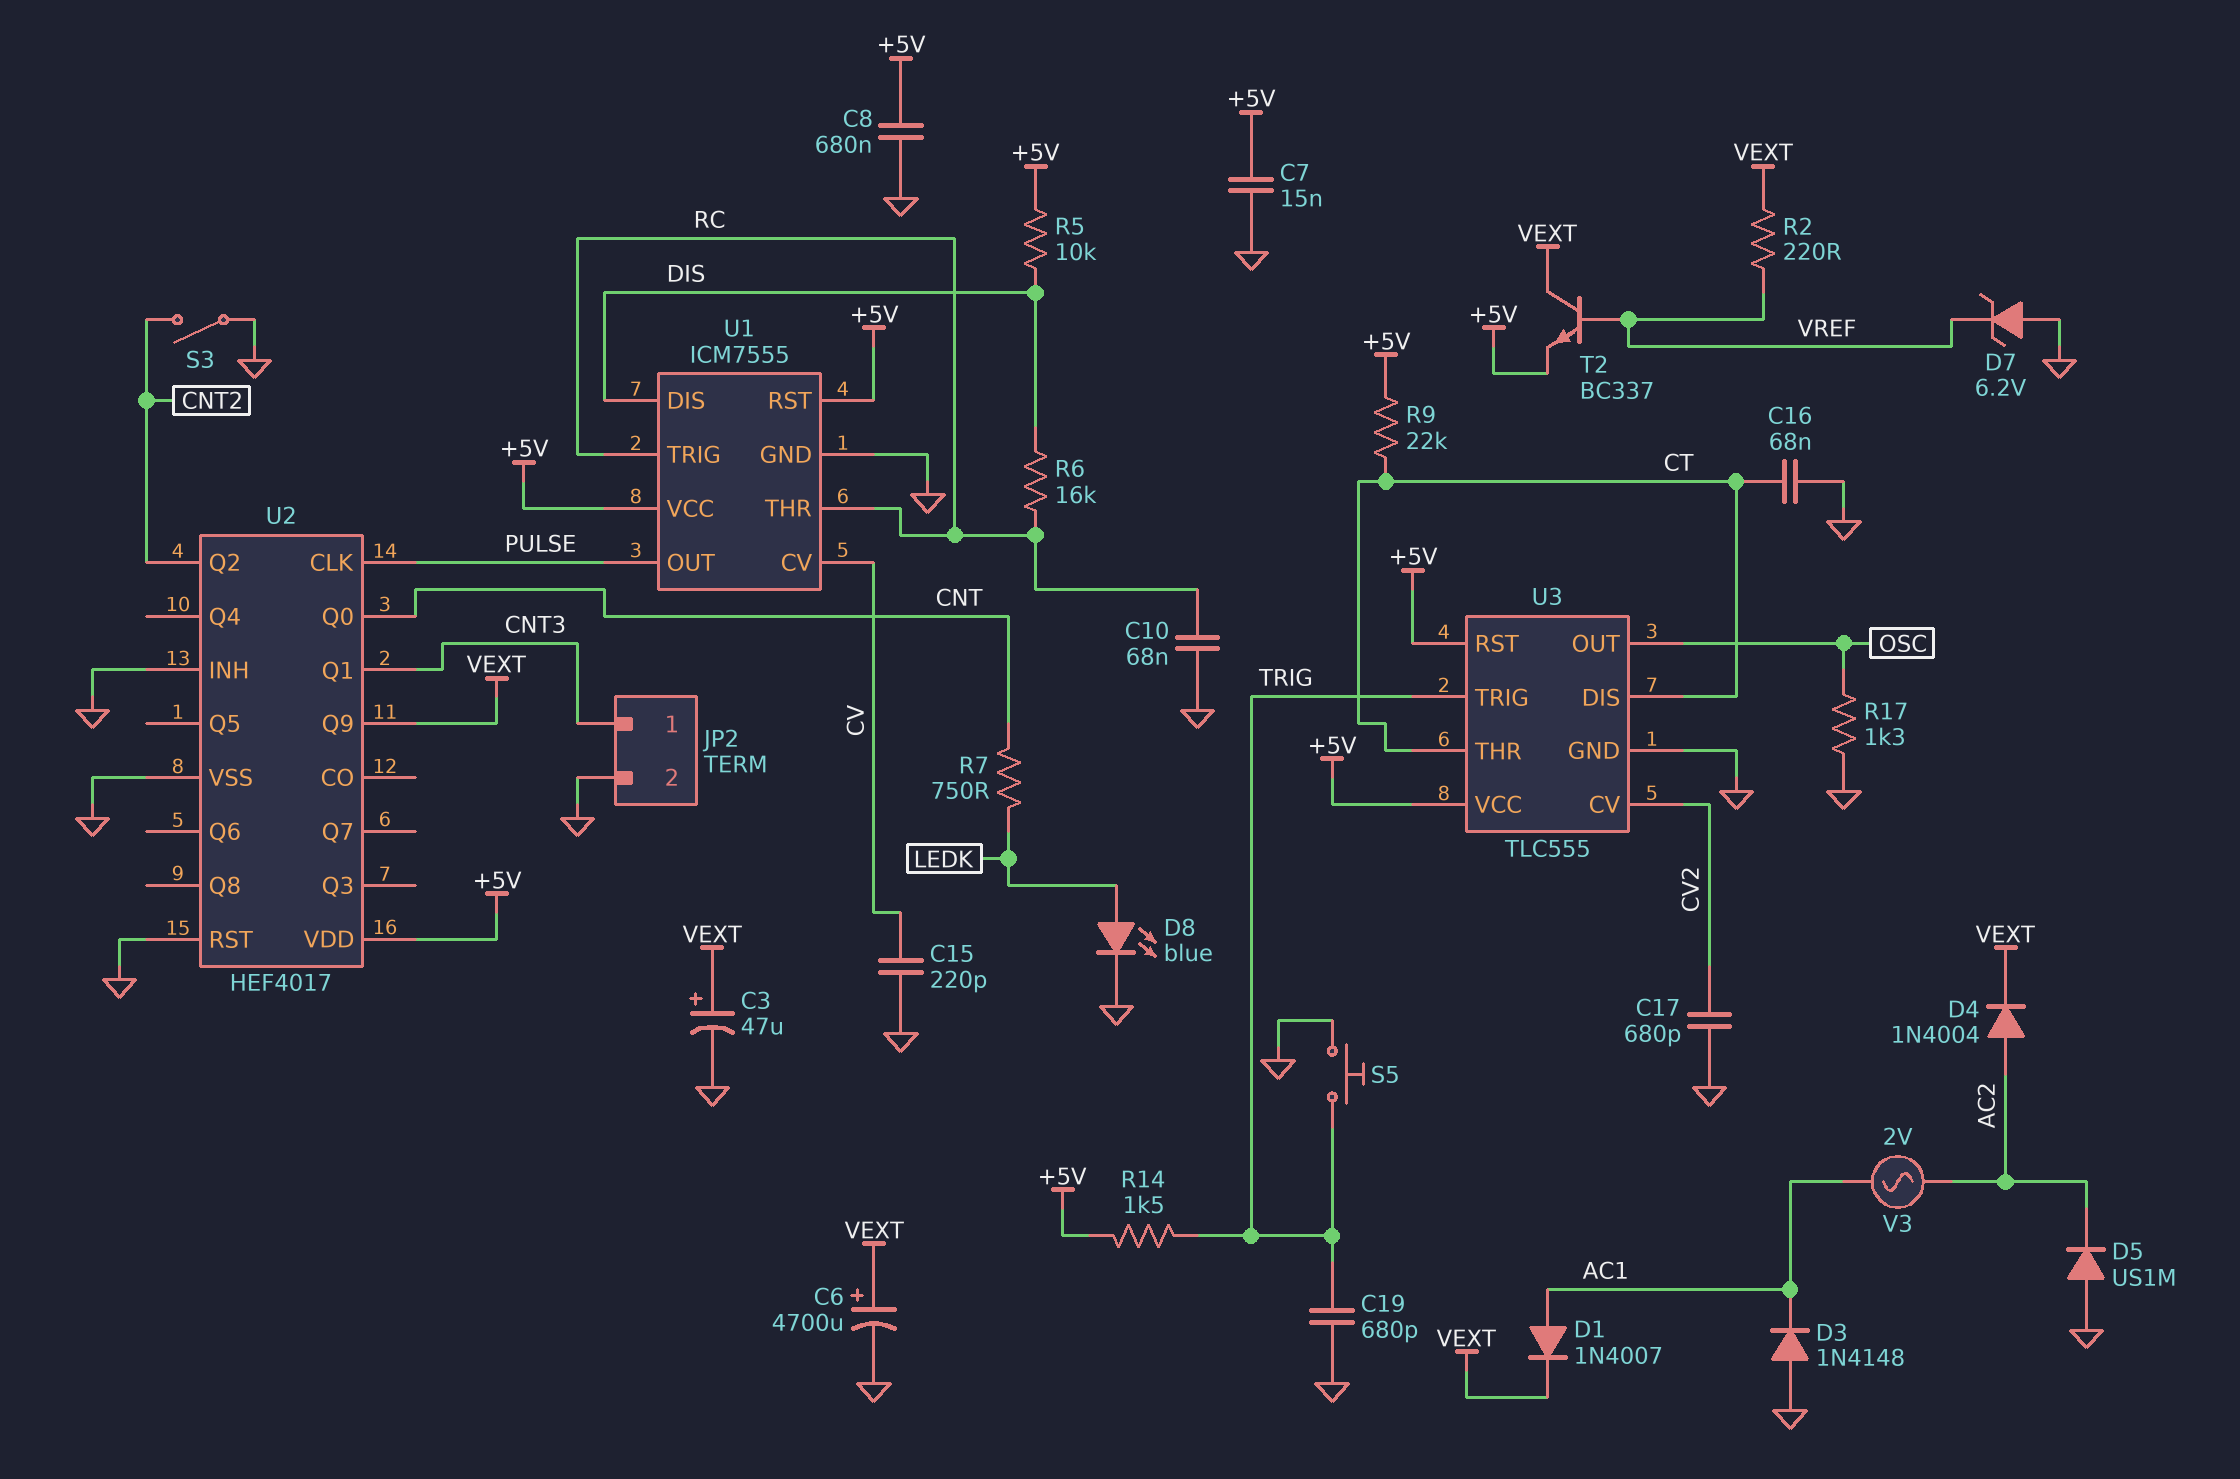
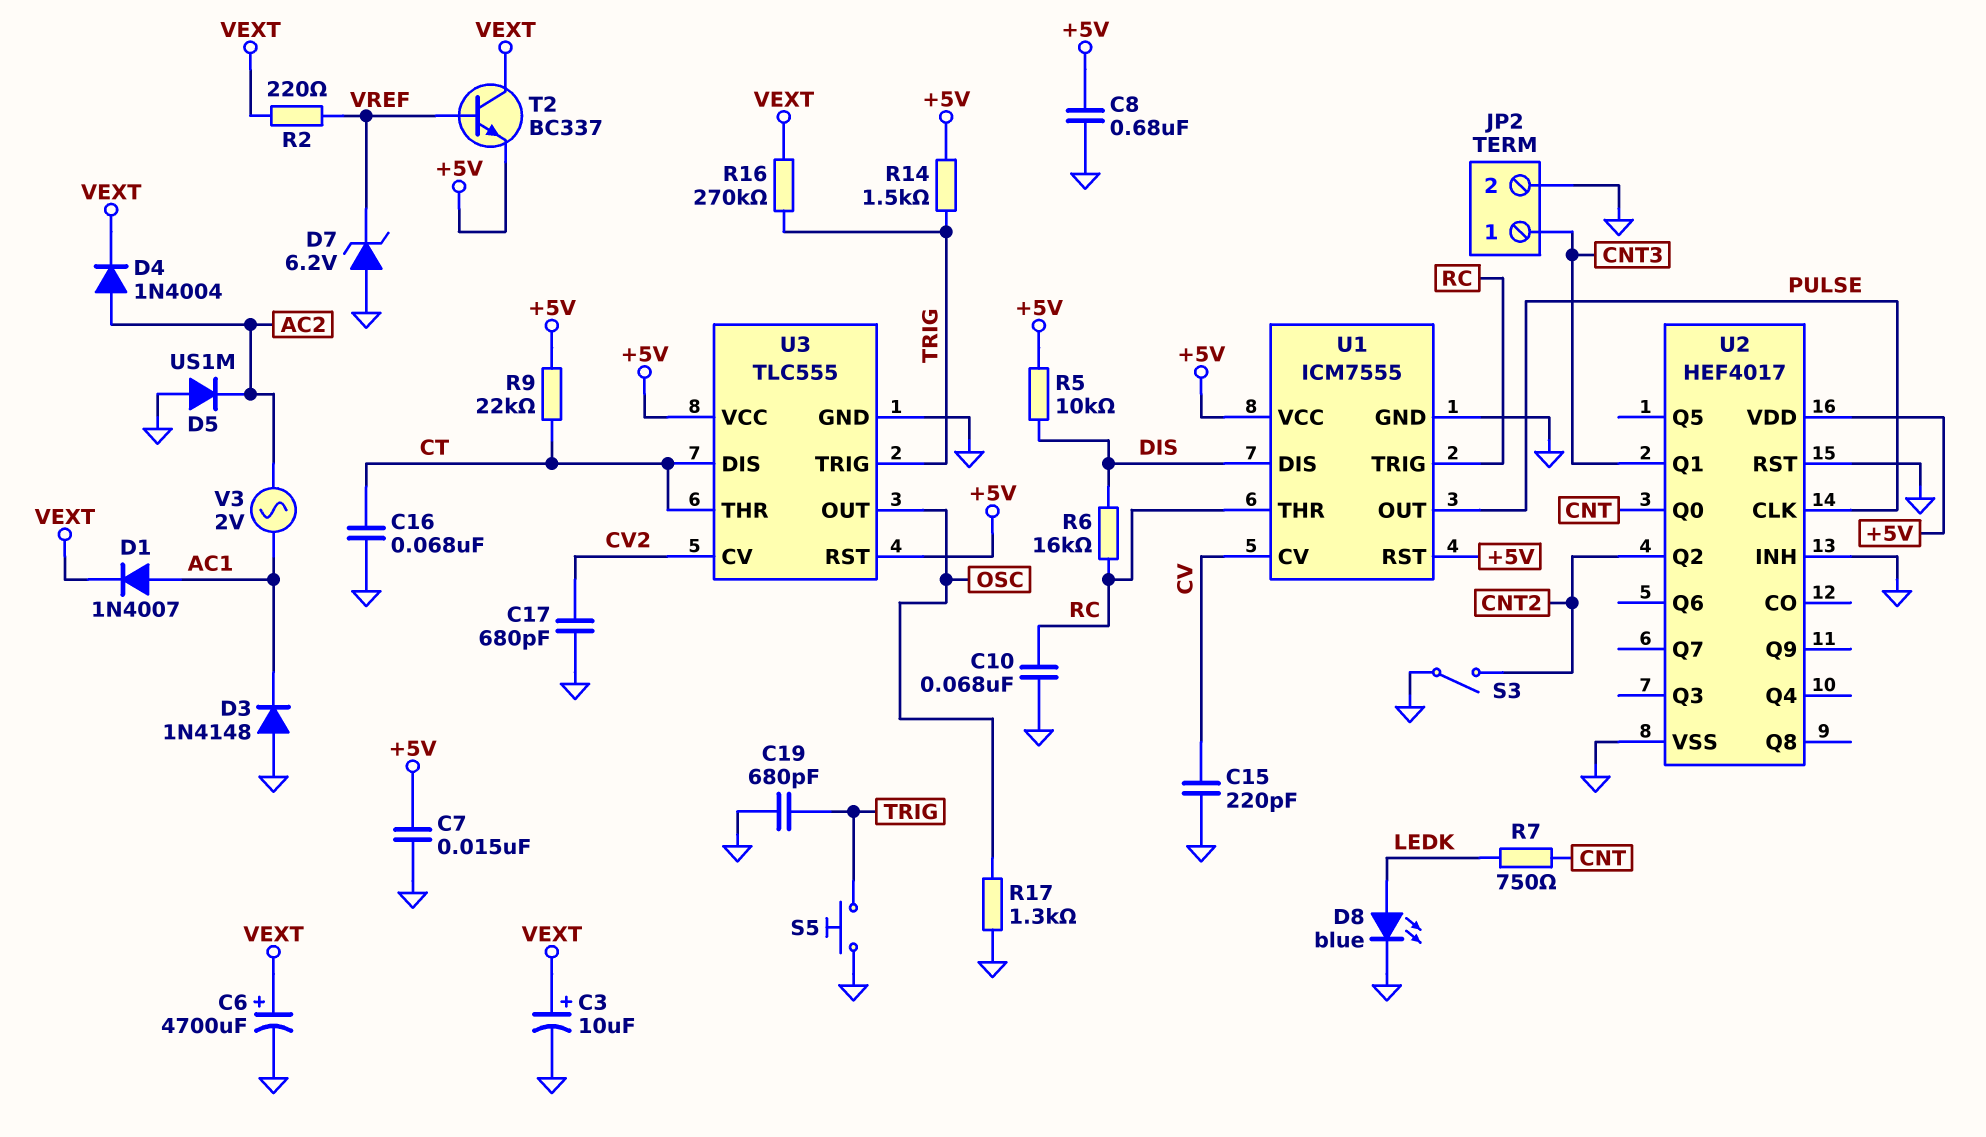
C3: 47uF (plus VEXT, minus GND) -> 10uF (plus VEXT, minus GND)
R16: none -> 270k (TRIG, VEXT)
U2 pin Q9: VEXT -> none

